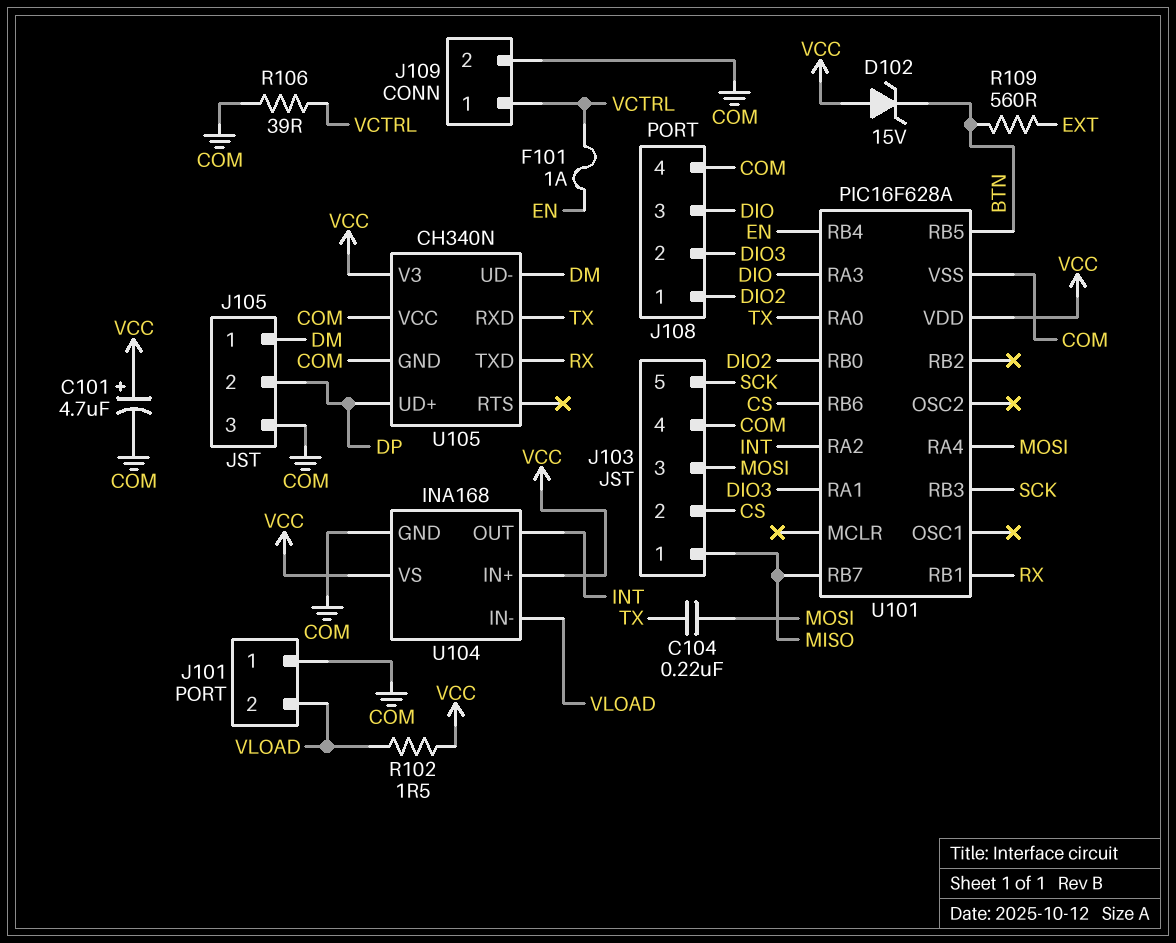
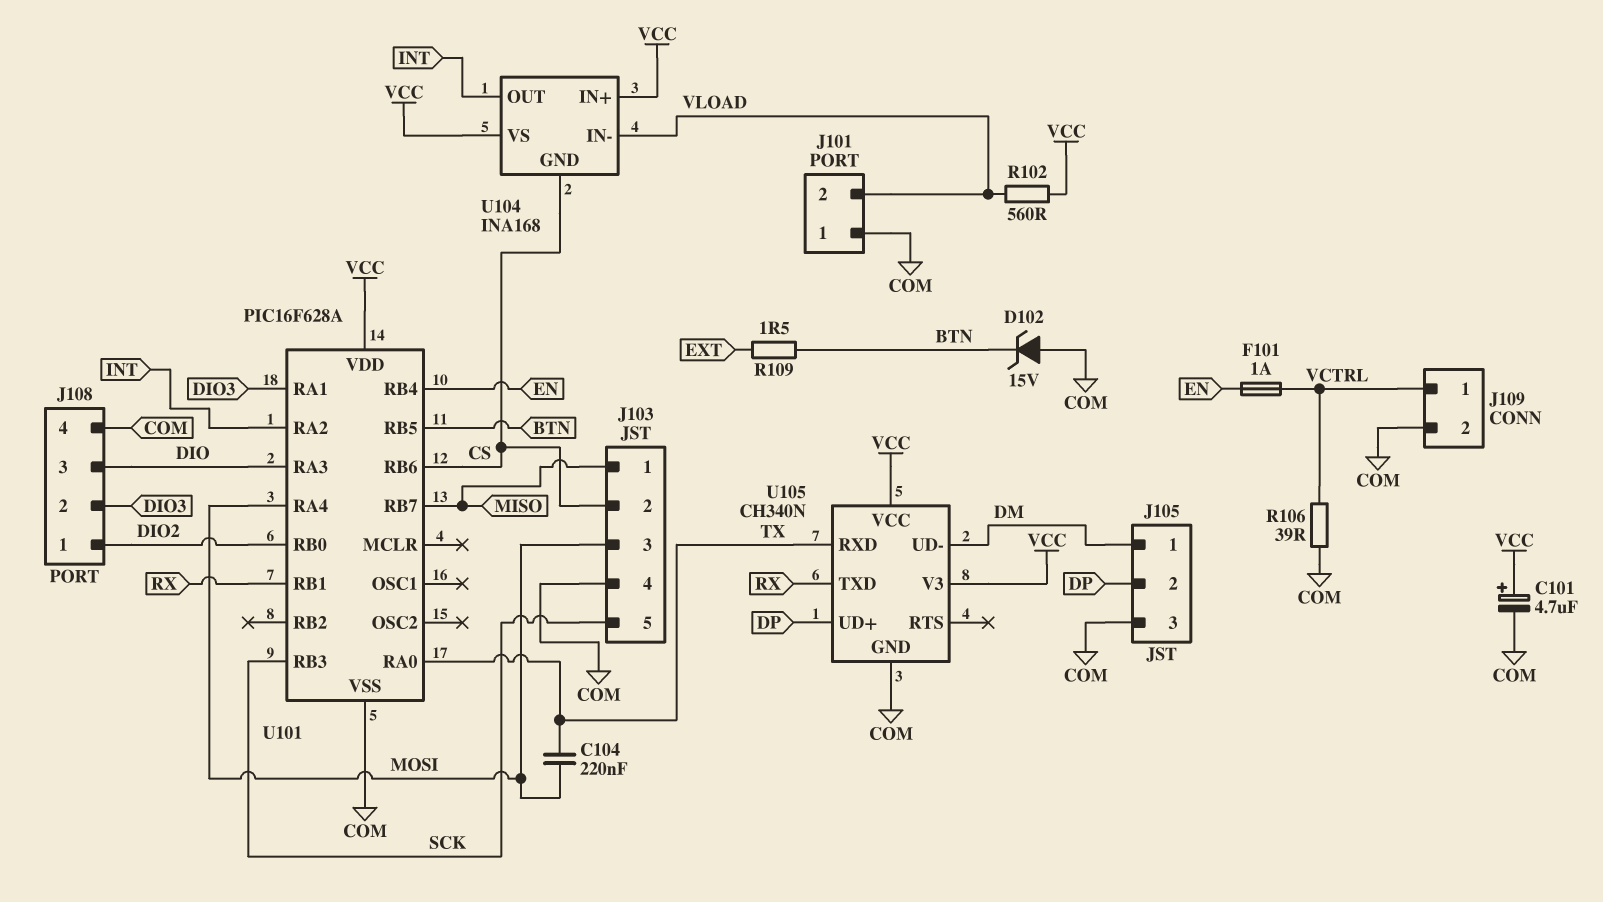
D102: zener 15V (A VCC, K BTN) -> zener 15V (A COM, K BTN)
R102: 1.5 (VCC, VLOAD) -> 560 (VCC, VLOAD)
R109: 560 (BTN, EXT) -> 1.5 (BTN, EXT)
U104 pin GND: COM -> CS
U105 pin VCC: COM -> VCC

